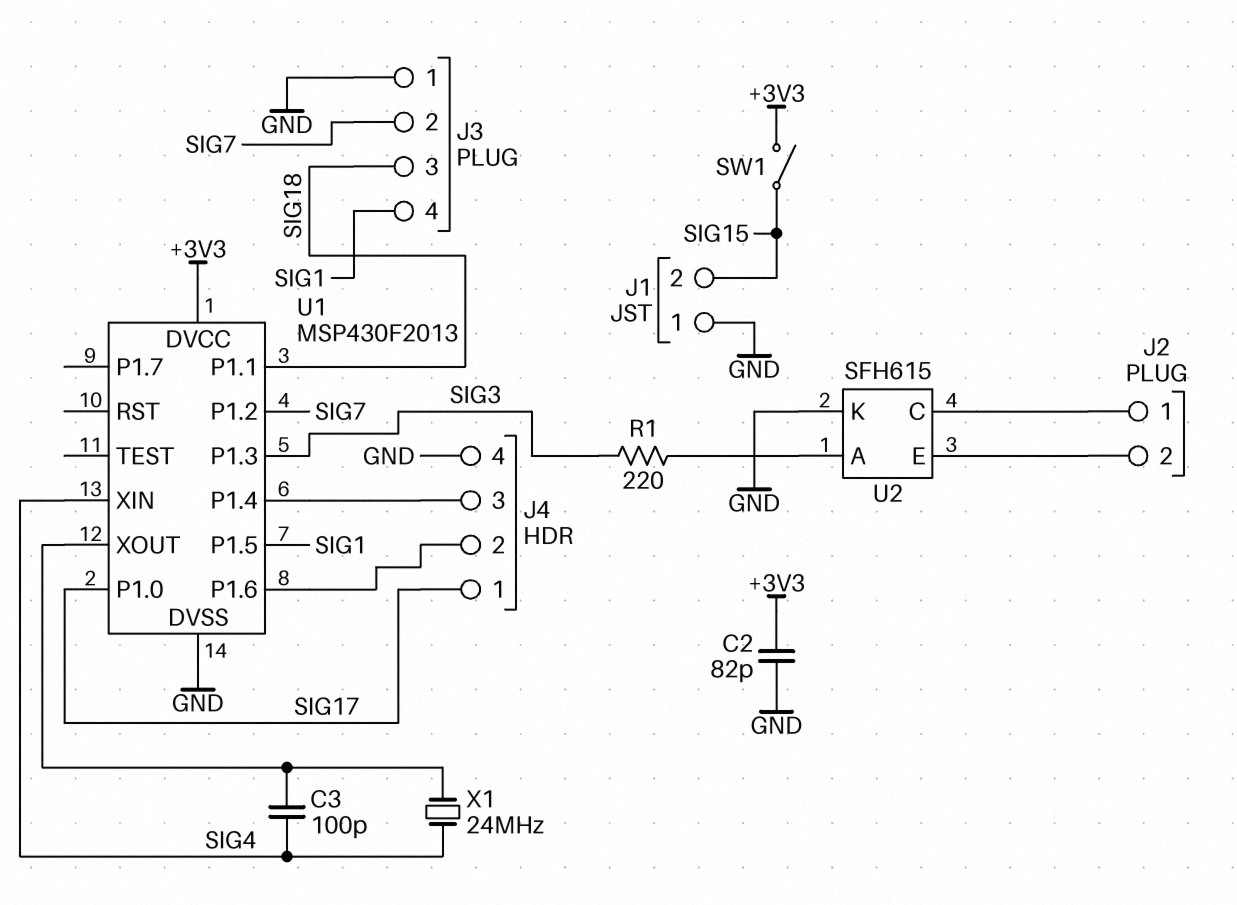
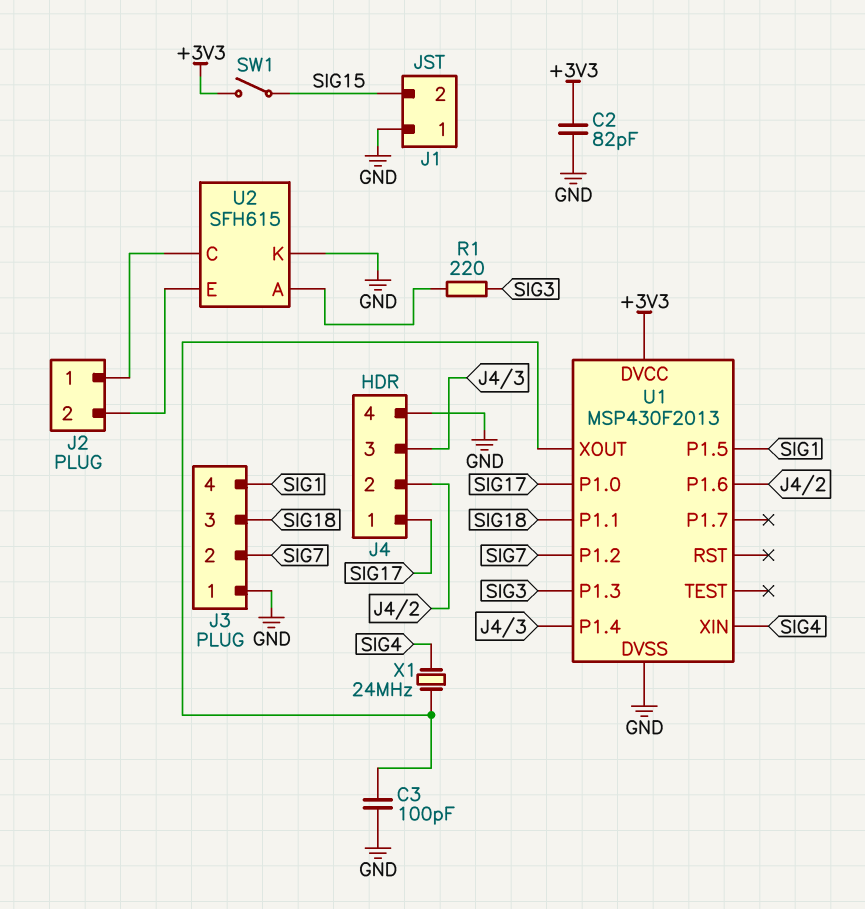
C3: 100pF (SIG4, U1/XOUT) -> 100pF (GND, U1/XOUT)

